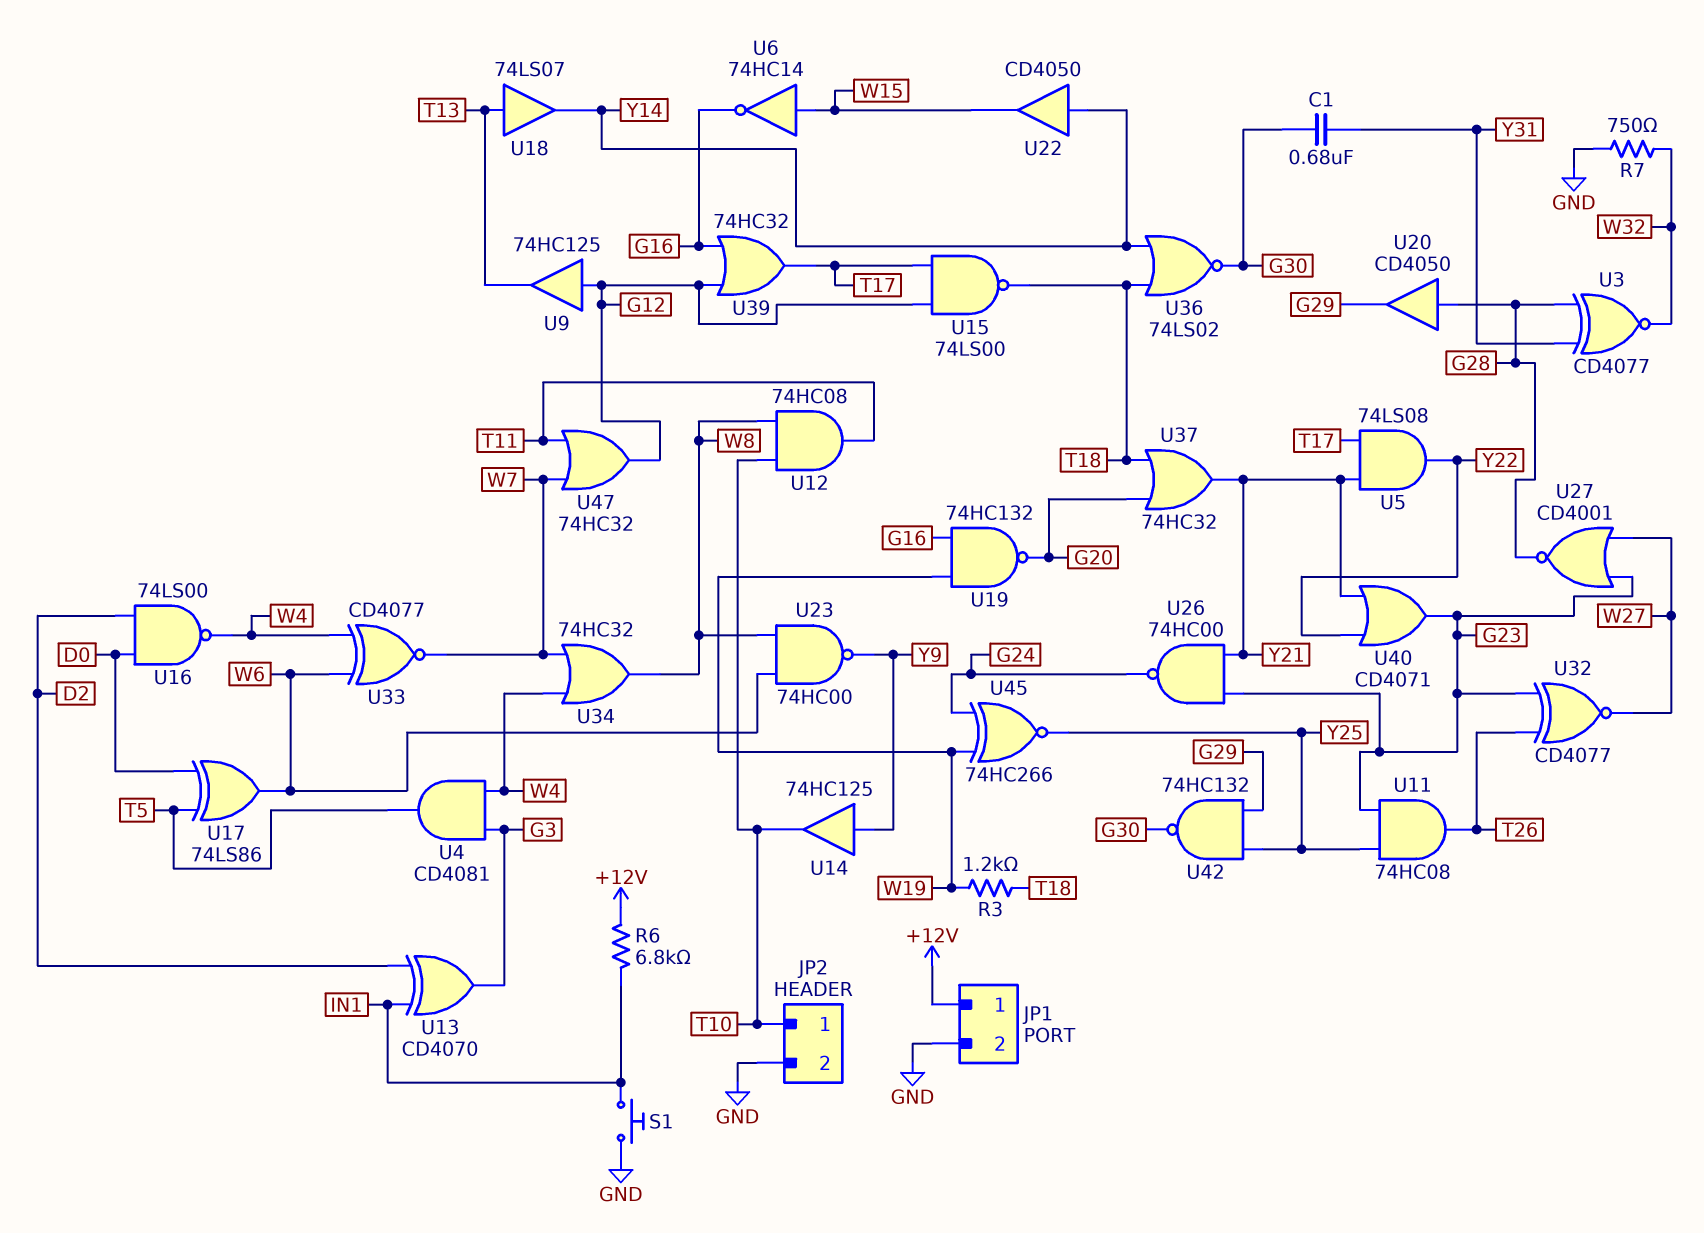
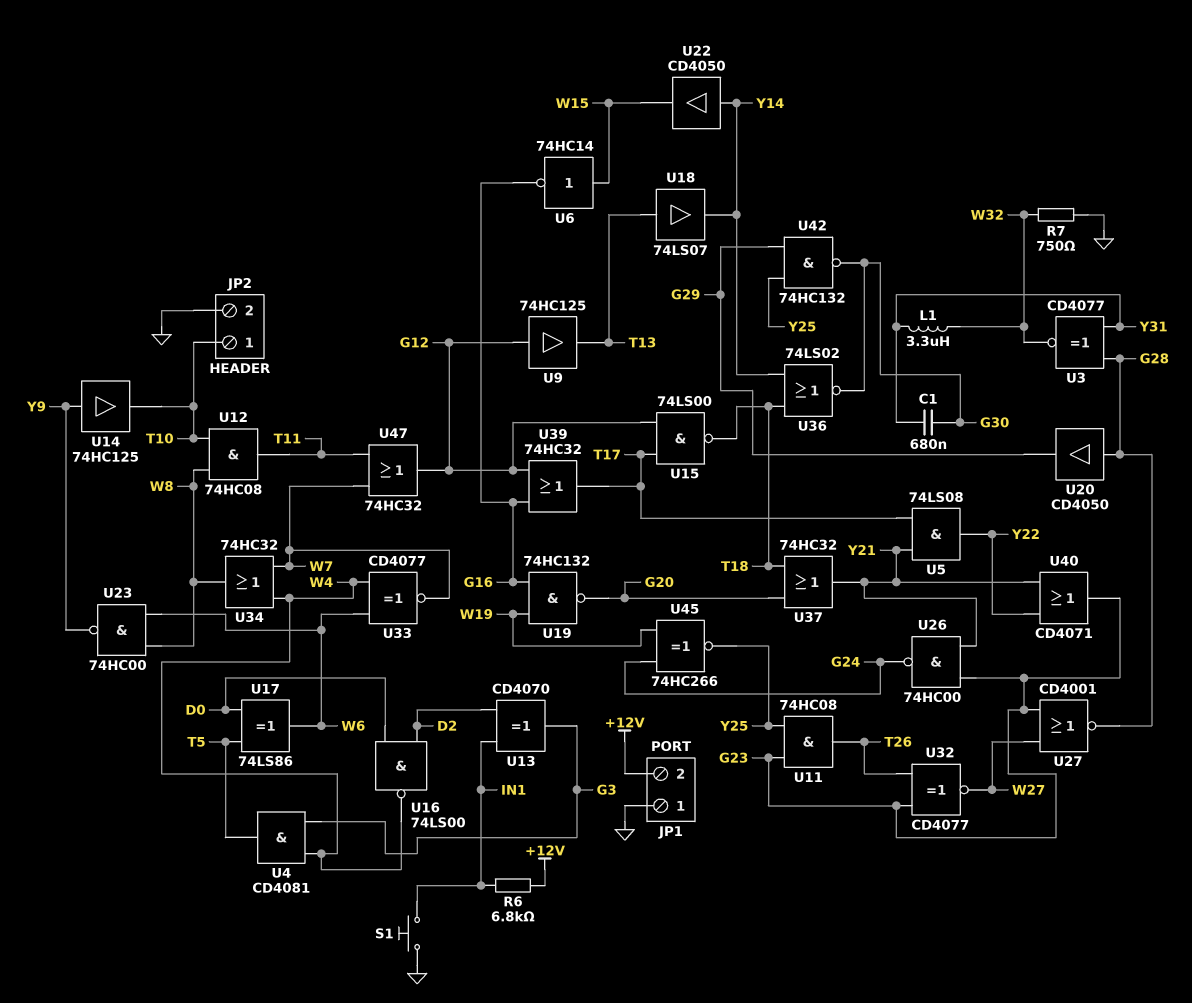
JP1 pin 1: +12V -> GND
JP1 pin 2: GND -> +12V
L1: none -> 3.3uH (W32, Y31)
R3: 1.2k (T18, W19) -> none

